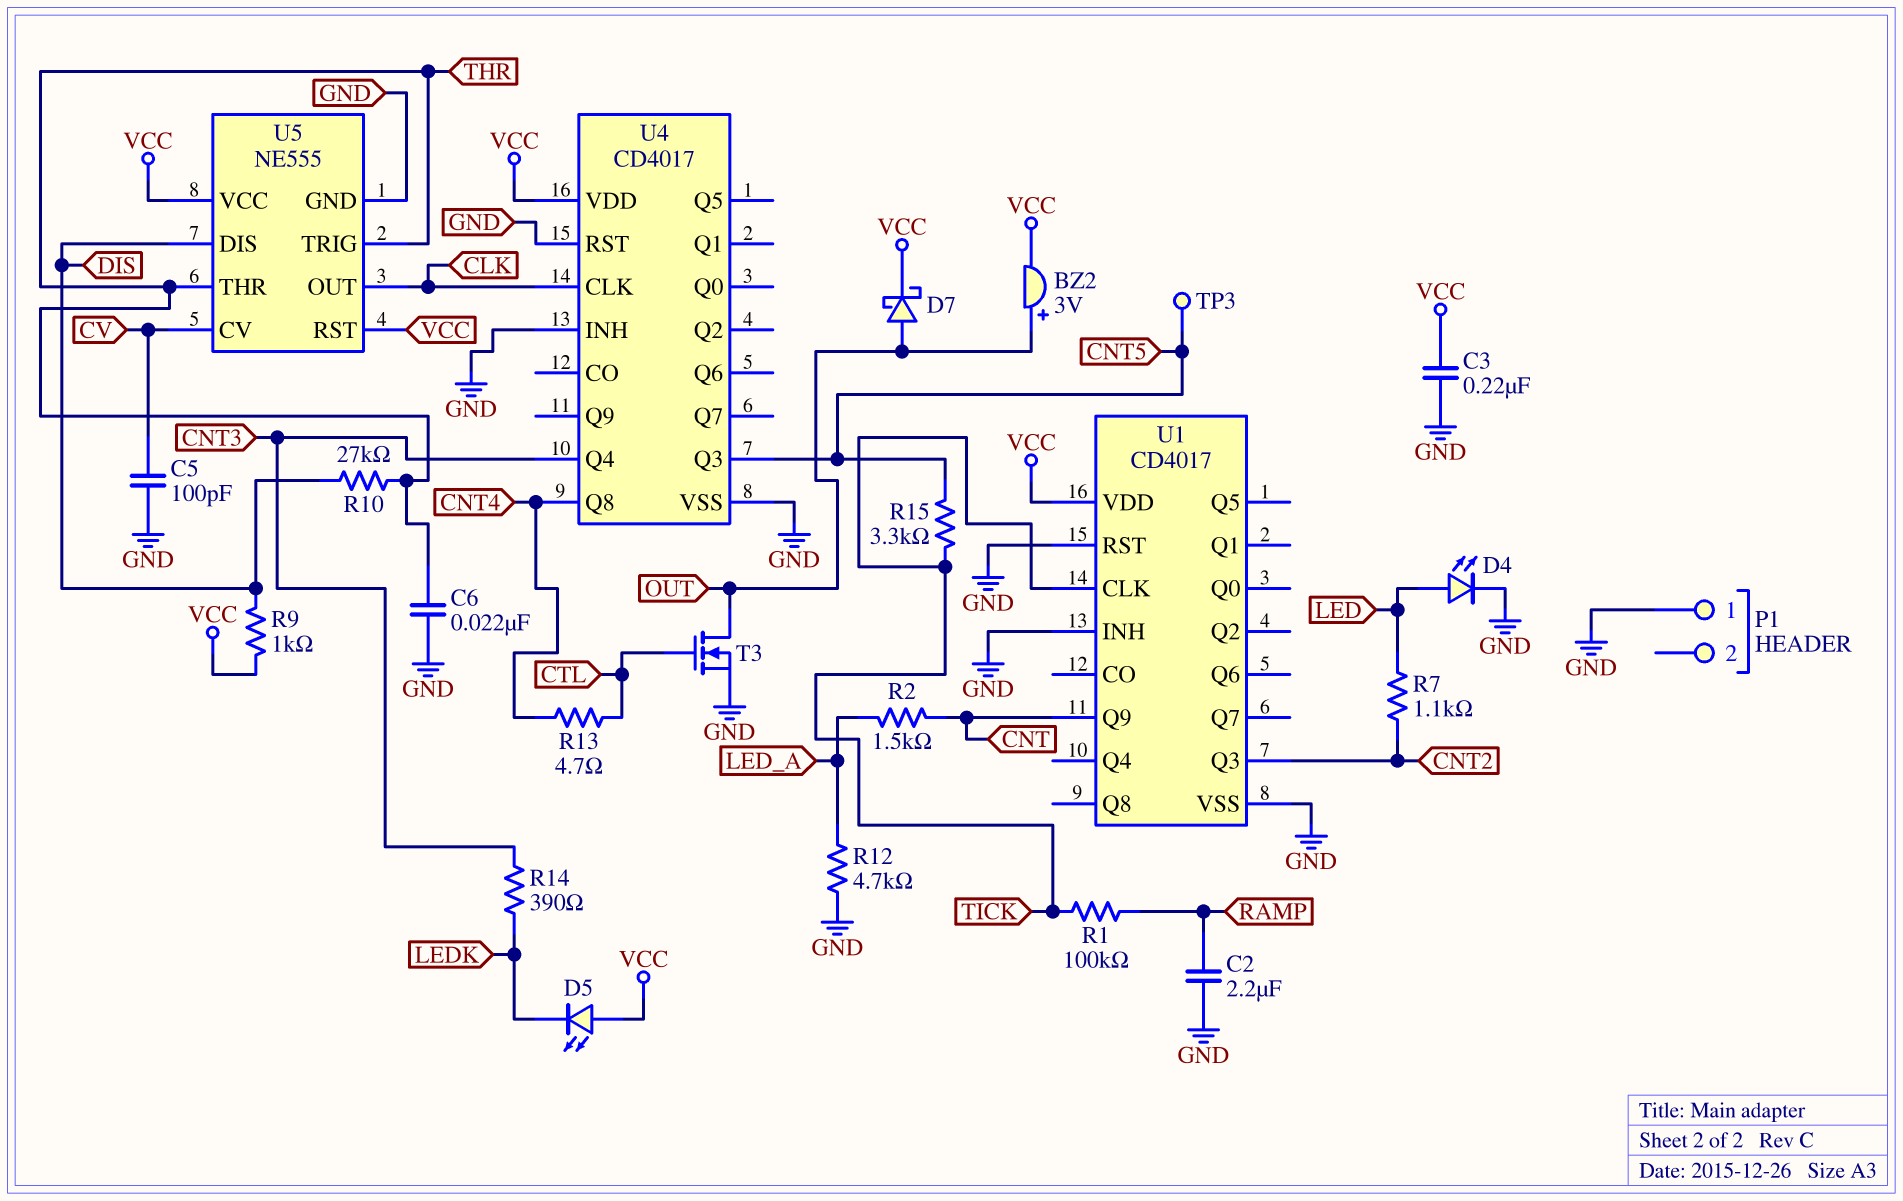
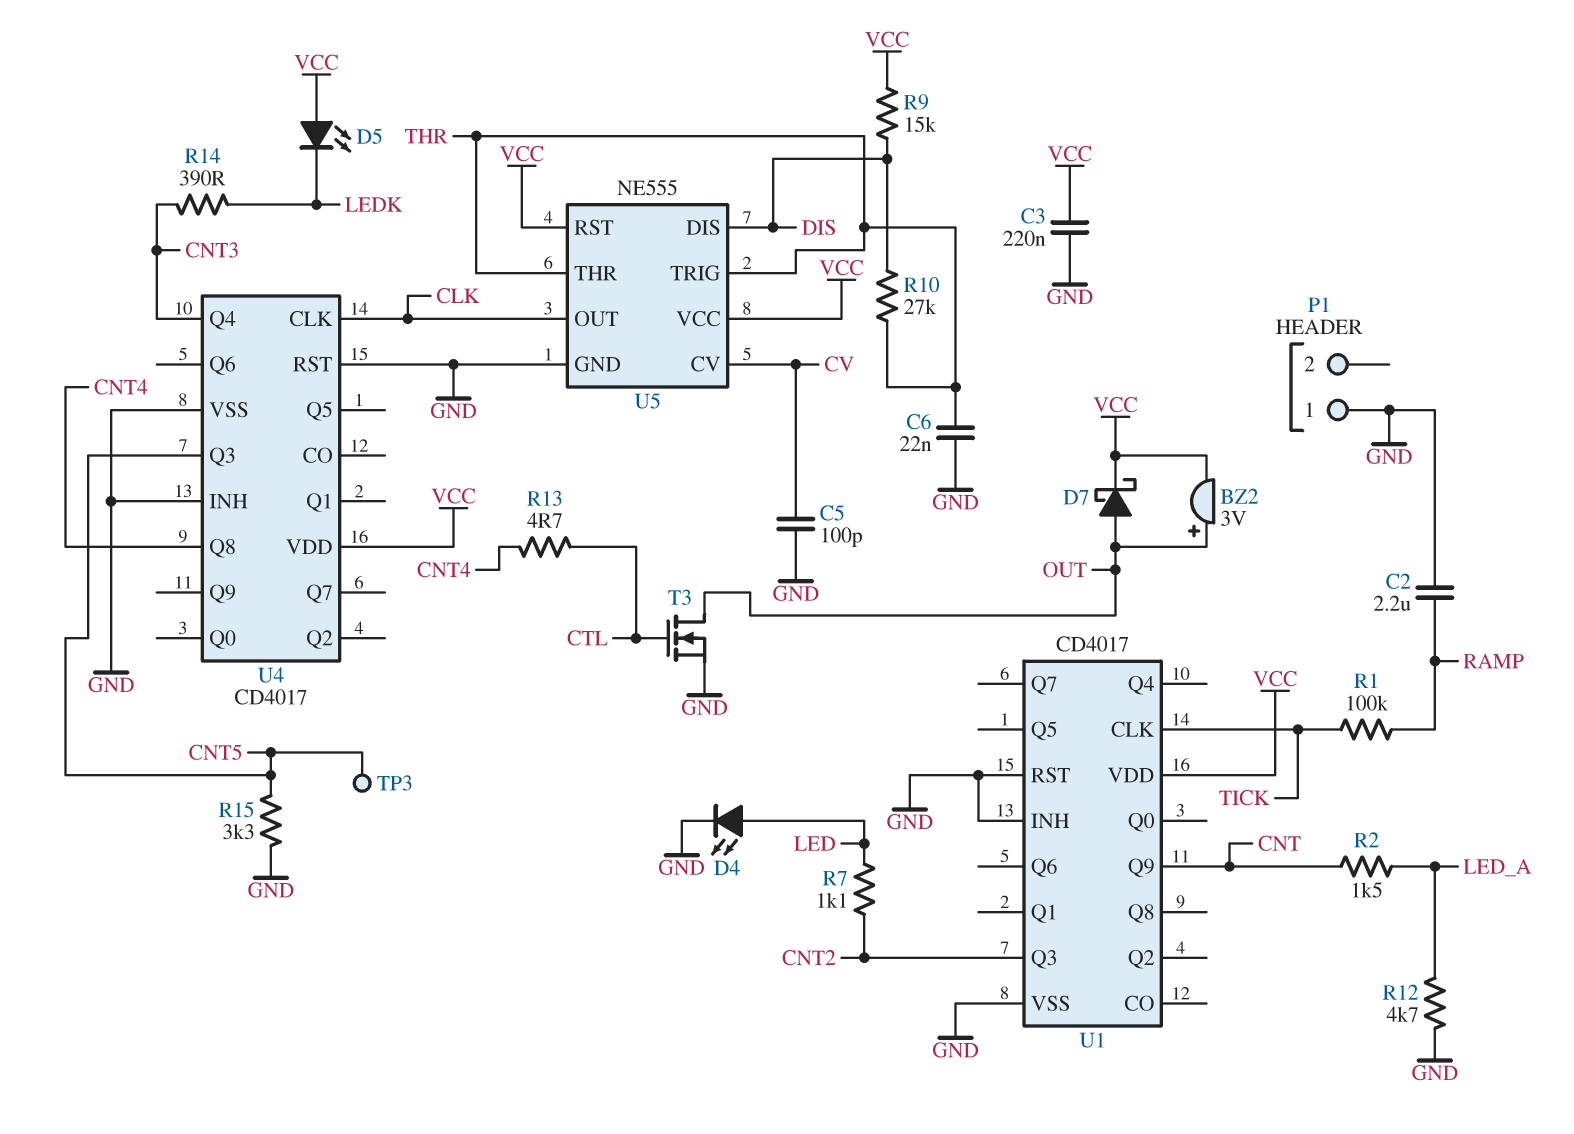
R9: 1k (DIS, VCC) -> 15k (DIS, VCC)
R15: 3.3k (CNT5, TICK) -> 3.3k (CNT5, GND)

